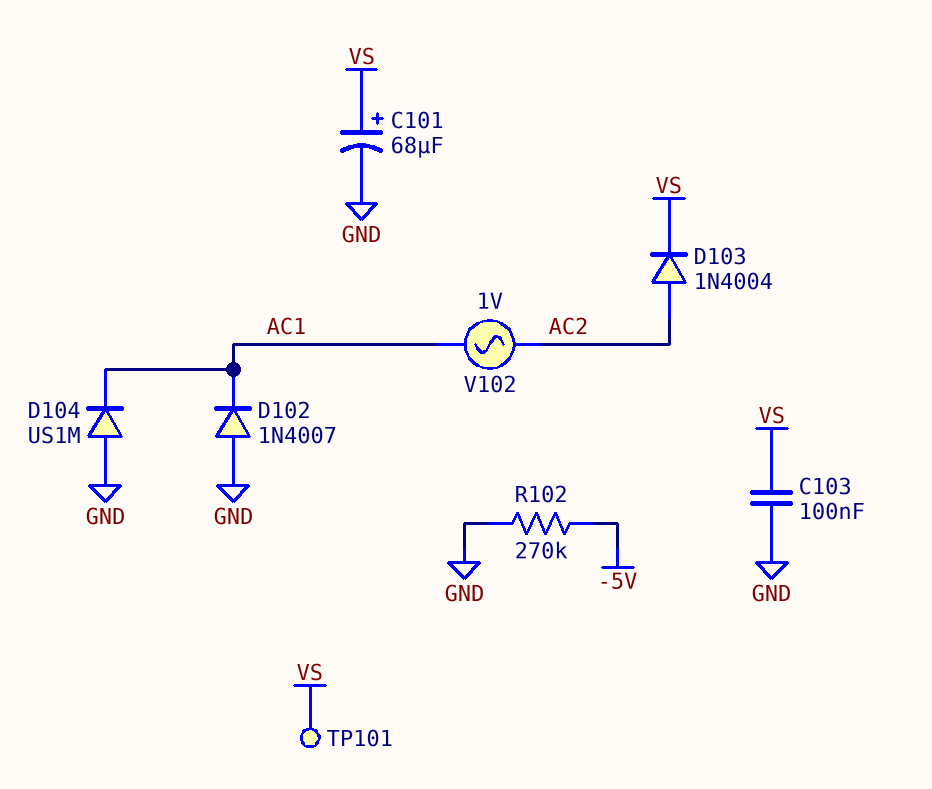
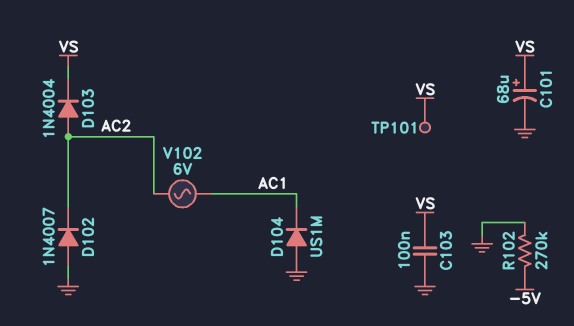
D102: diode 1N4007 (A GND, K AC1) -> diode 1N4007 (A GND, K AC2)
V102: AC 1V (AC1, AC2) -> AC 6V (AC1, AC2)

